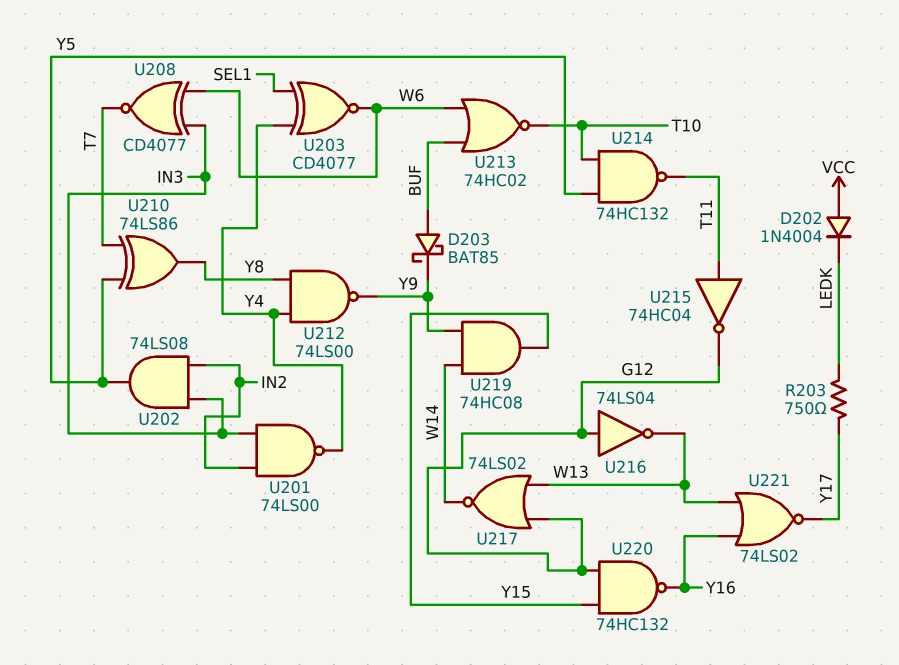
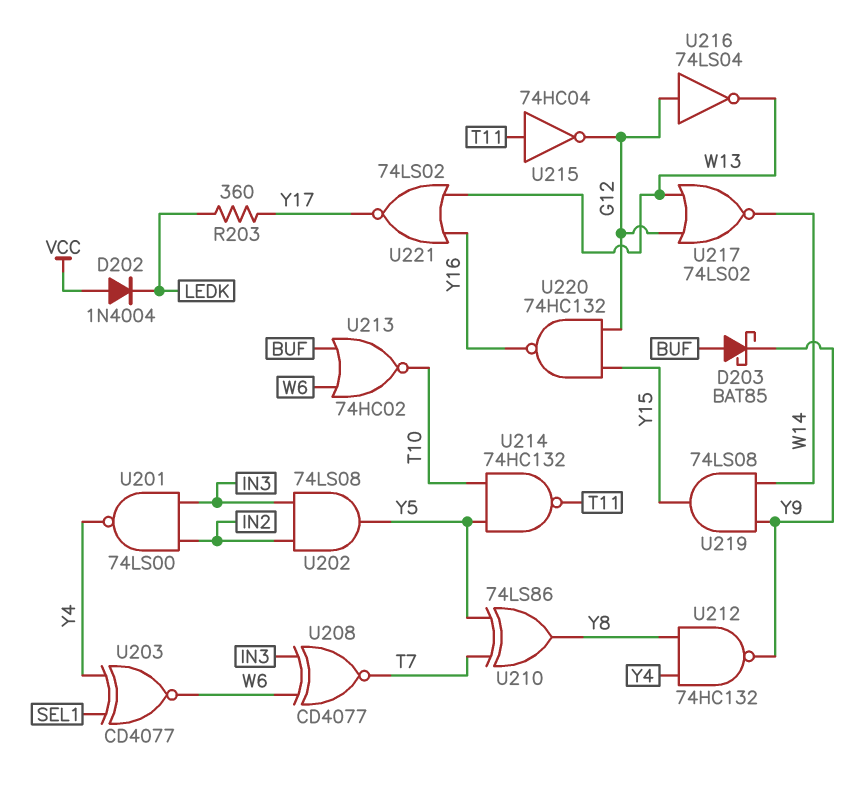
R203: 750 (LEDK, Y17) -> 360 (LEDK, Y17)
U212: NAND 74LS00 (in Y4, in Y8, out Y9) -> NAND 74HC132 (in Y4, in Y8, out Y9)
U219: AND 74HC08 (in W14, in Y9, out Y15) -> AND 74LS08 (in W14, in Y9, out Y15)

